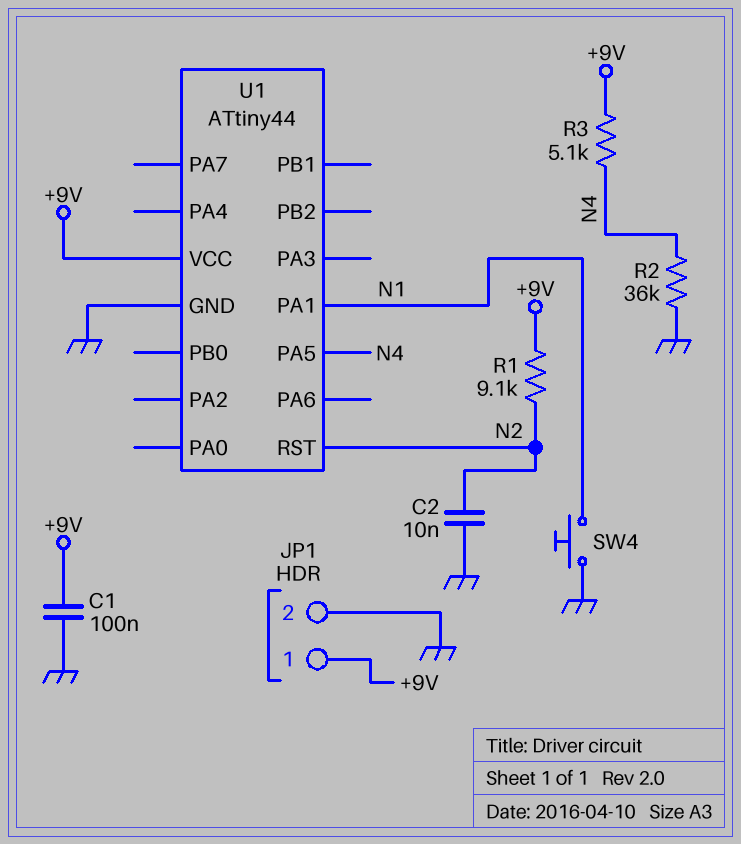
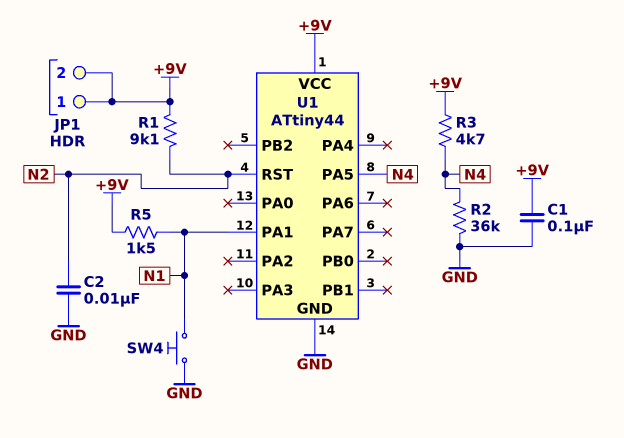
JP1 pin 2: GND -> +9V
R3: 5.1k (+9V, N4) -> 4.7k (+9V, N4)
R5: none -> 1.5k (+9V, N1)

